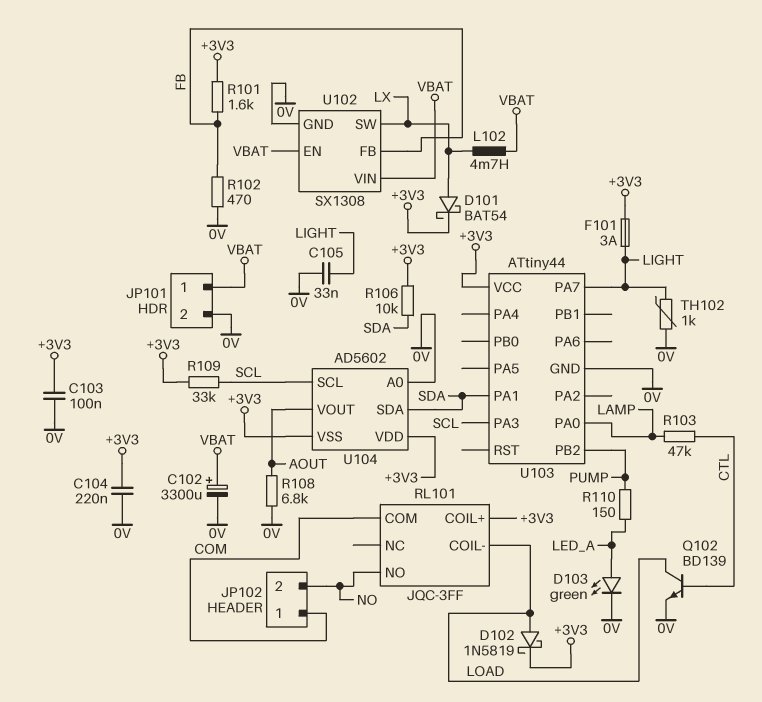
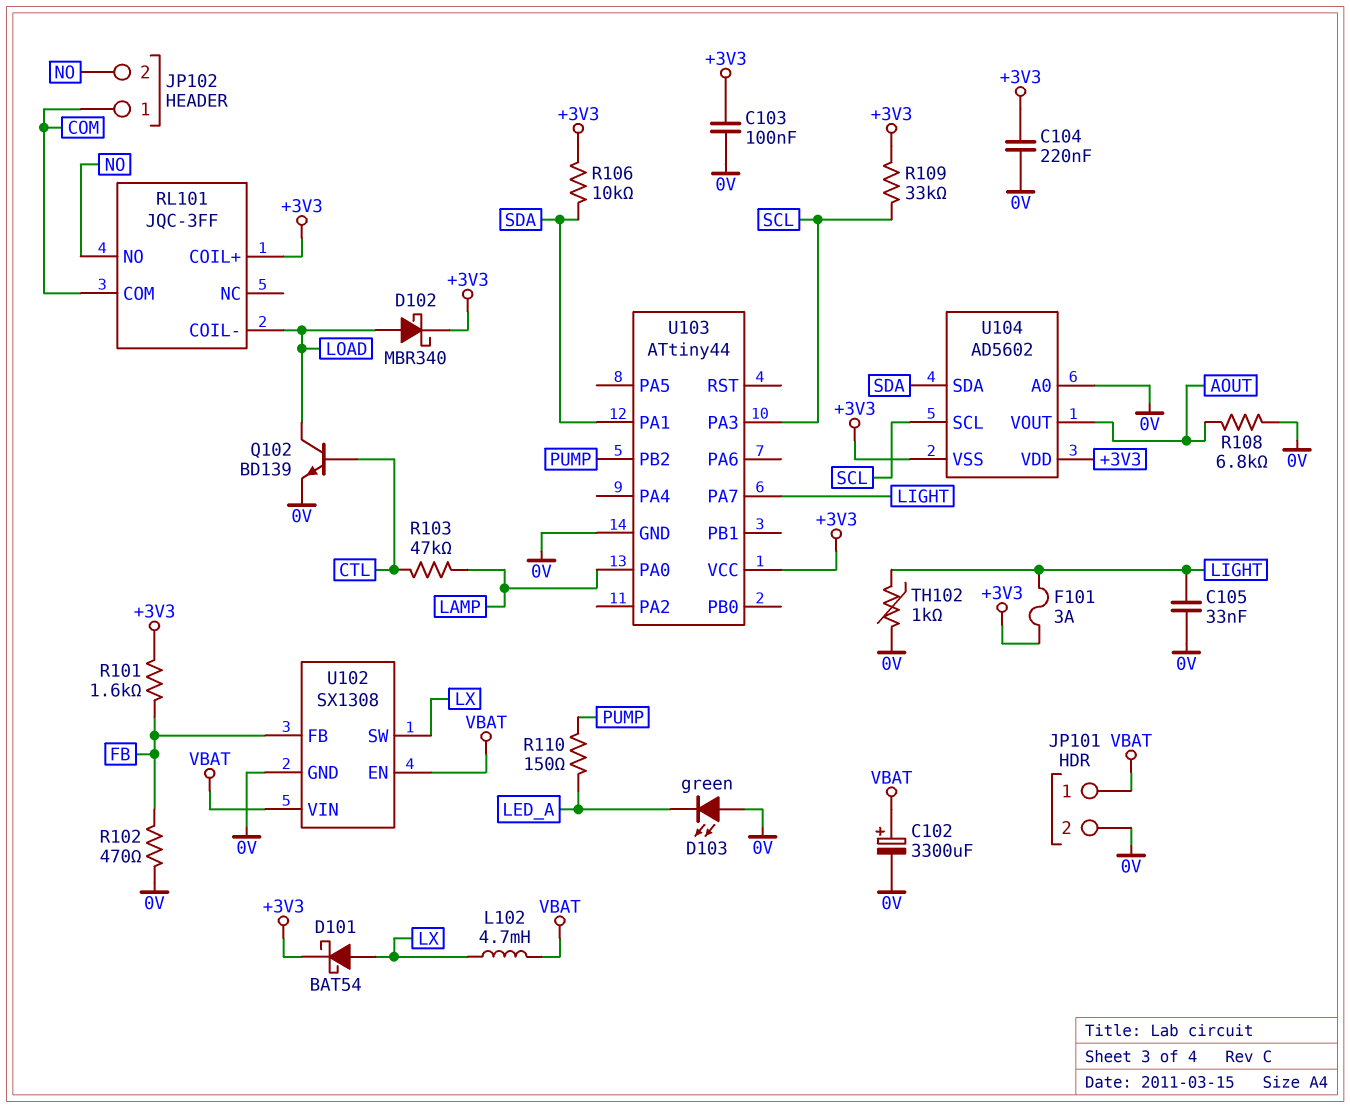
D102: schottky 1N5819 (A LOAD, K +3V3) -> schottky MBR340 (A LOAD, K +3V3)
D103: LED green (A LED_A, K 0V) -> LED green (A 0V, K LED_A)

